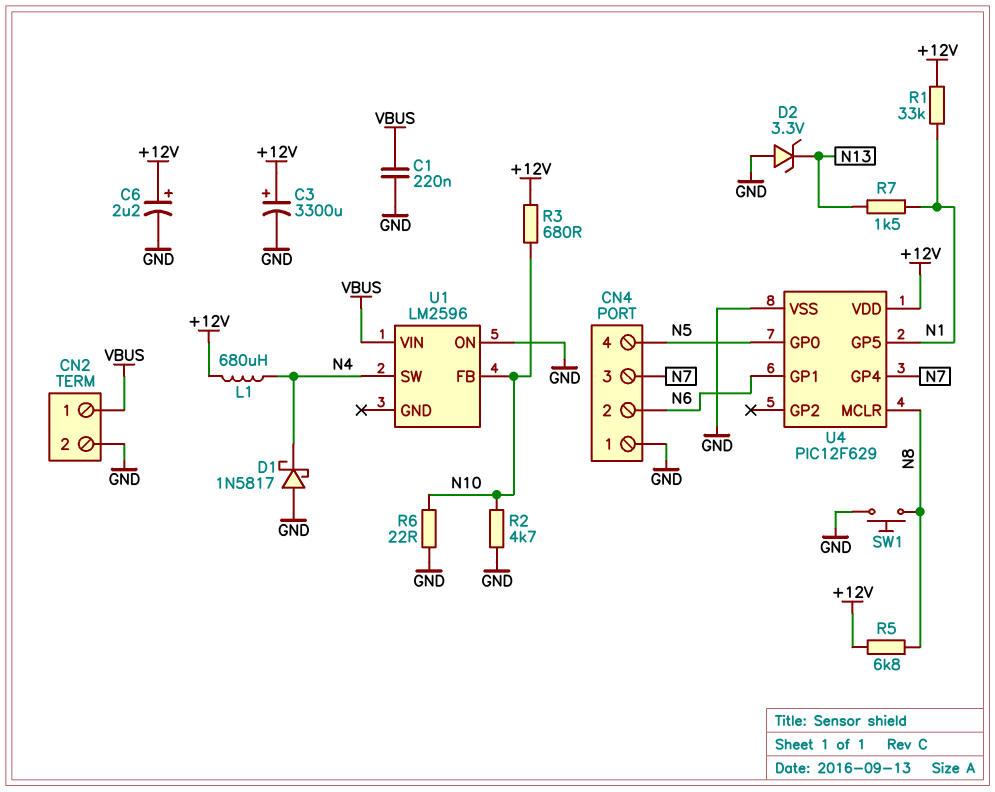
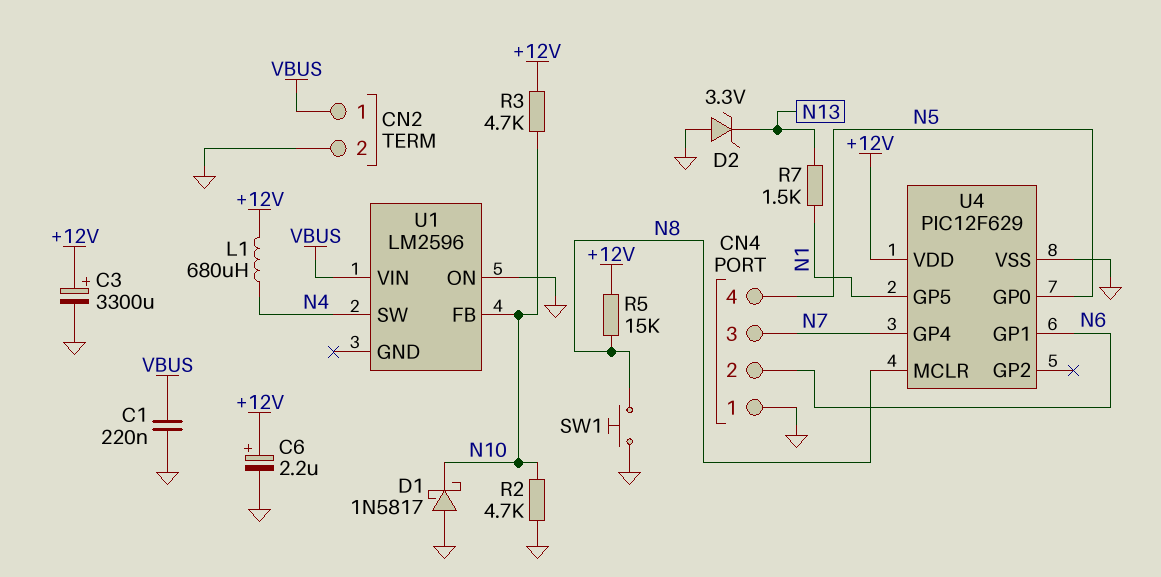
D1: schottky 1N5817 (A GND, K N4) -> schottky 1N5817 (A GND, K N10)
R1: 33k (+12V, N1) -> none
R3: 680 (+12V, N10) -> 4.7k (+12V, N10)
R5: 6.8k (+12V, N8) -> 15k (+12V, N8)
R6: 22 (GND, N10) -> none

